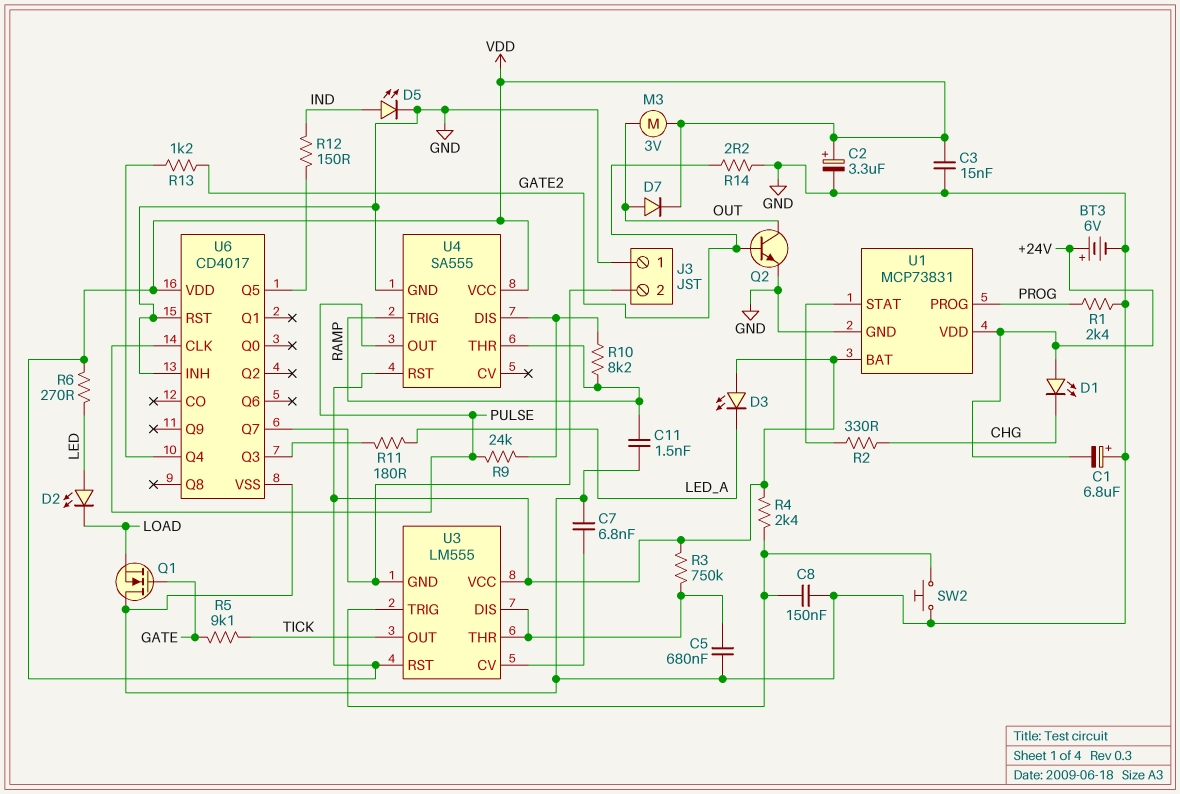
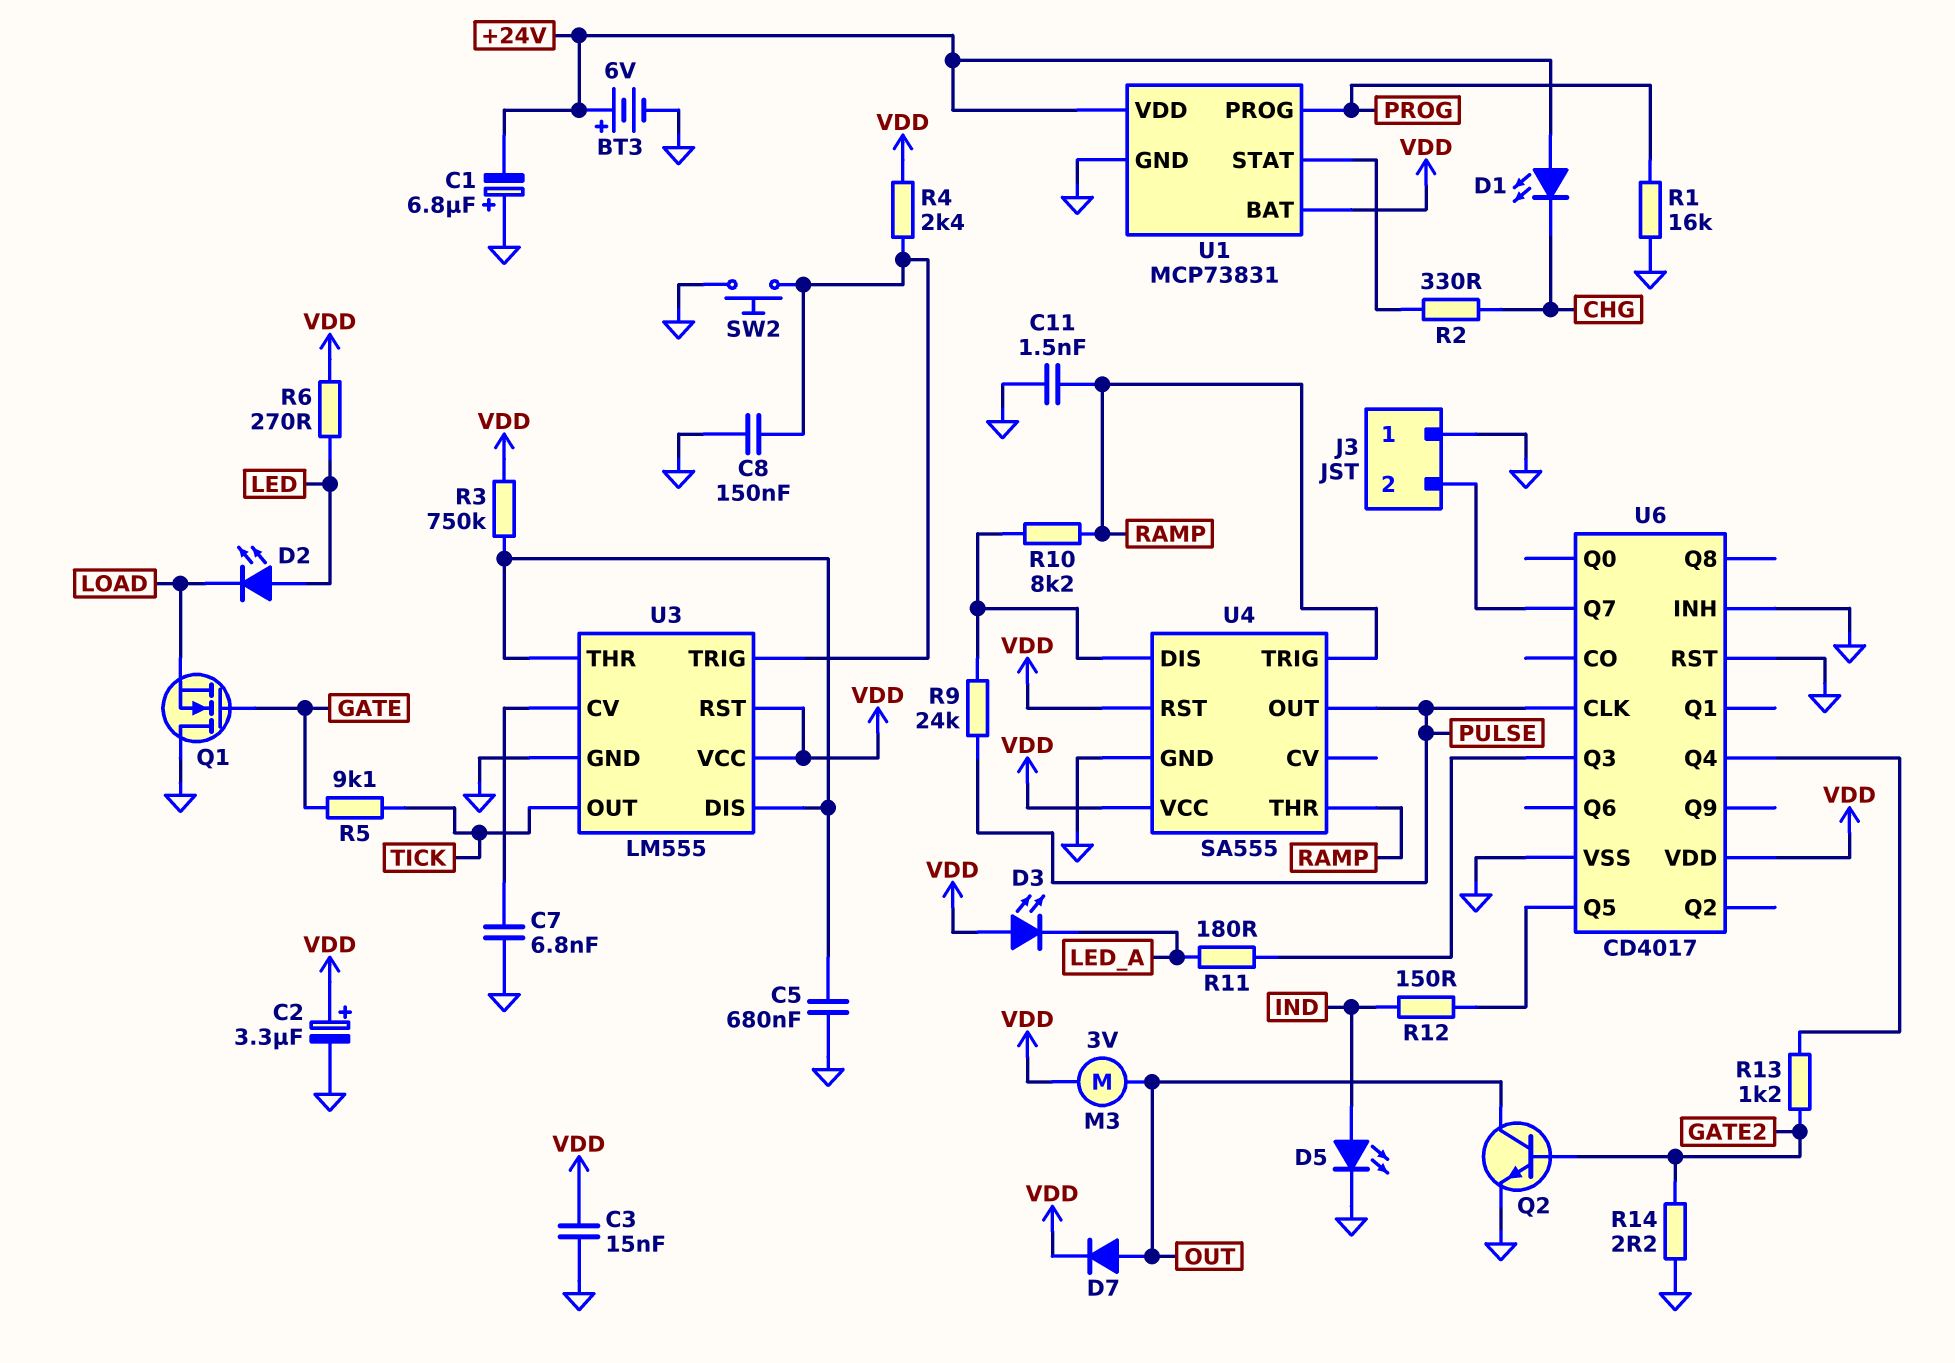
R1: 2.4k (GND, PROG) -> 16k (GND, PROG)
U3 pin GND: J3/2 -> GND

